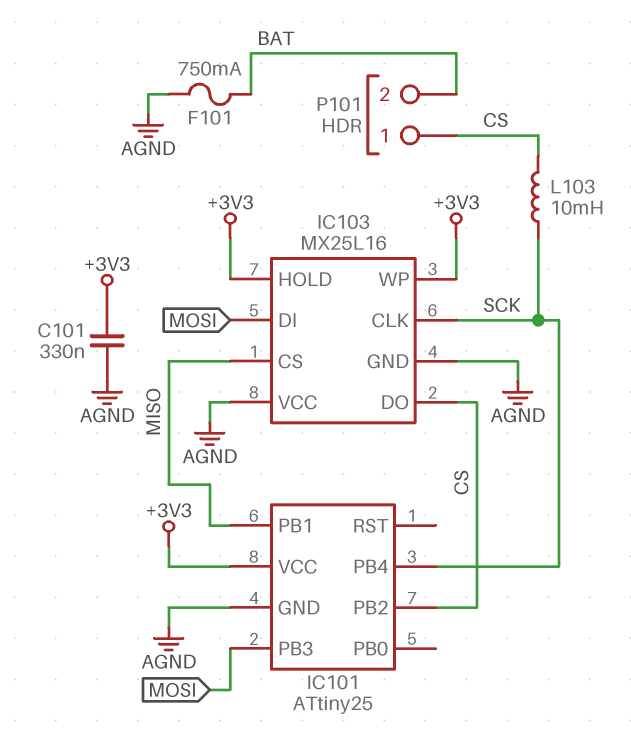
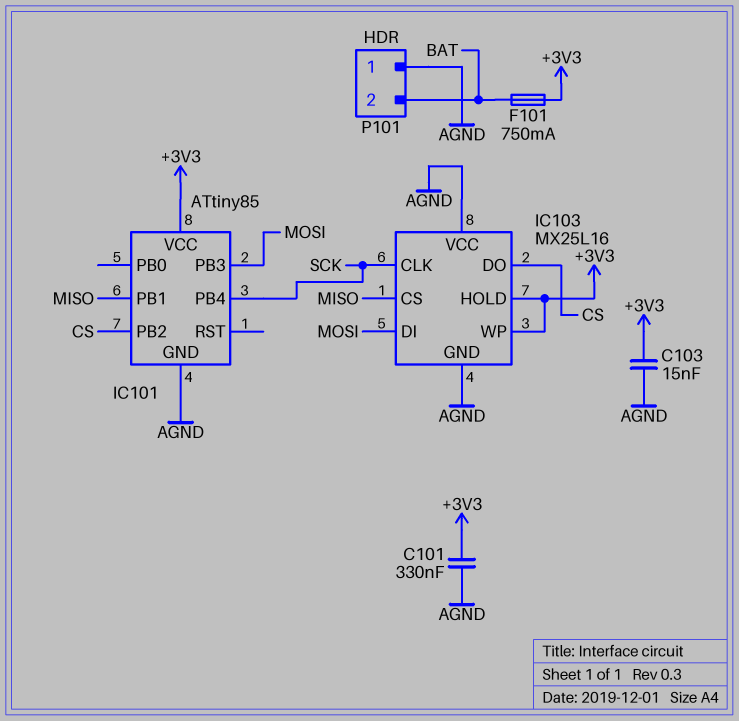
C103: none -> 15nF (+3V3, AGND)
F101: 750mA (AGND, BAT) -> 750mA (+3V3, BAT)
IC101: ATtiny25 -> ATtiny85
L103: 10mH (CS, SCK) -> none
P101 pin 1: CS -> AGND

